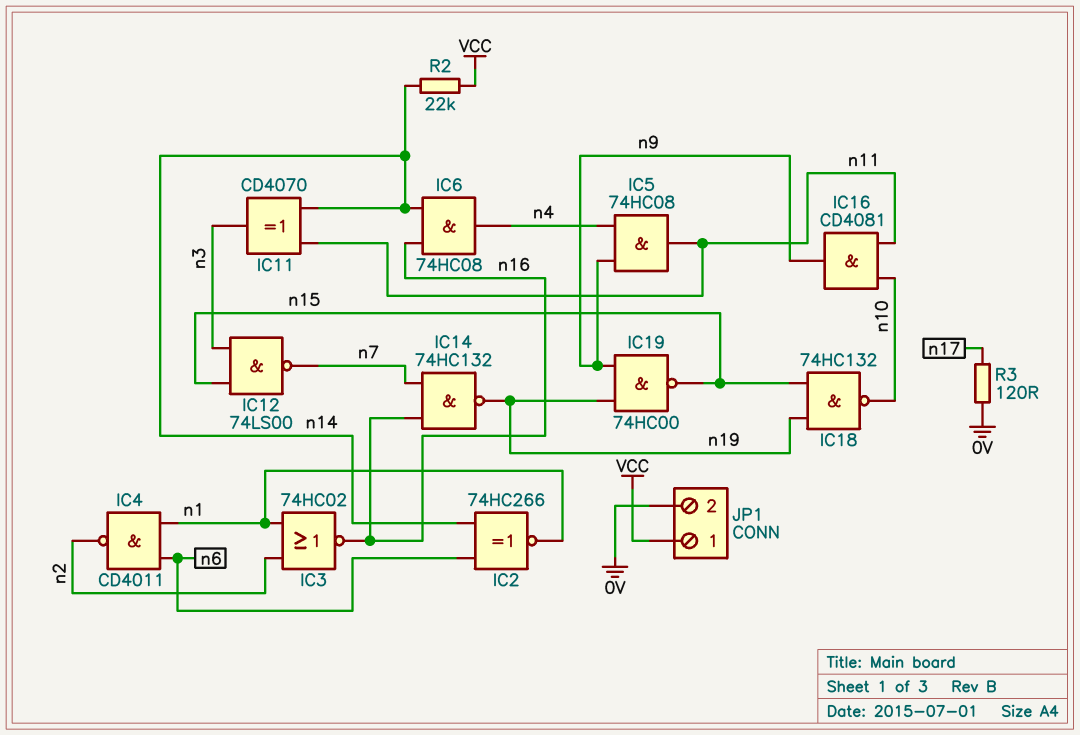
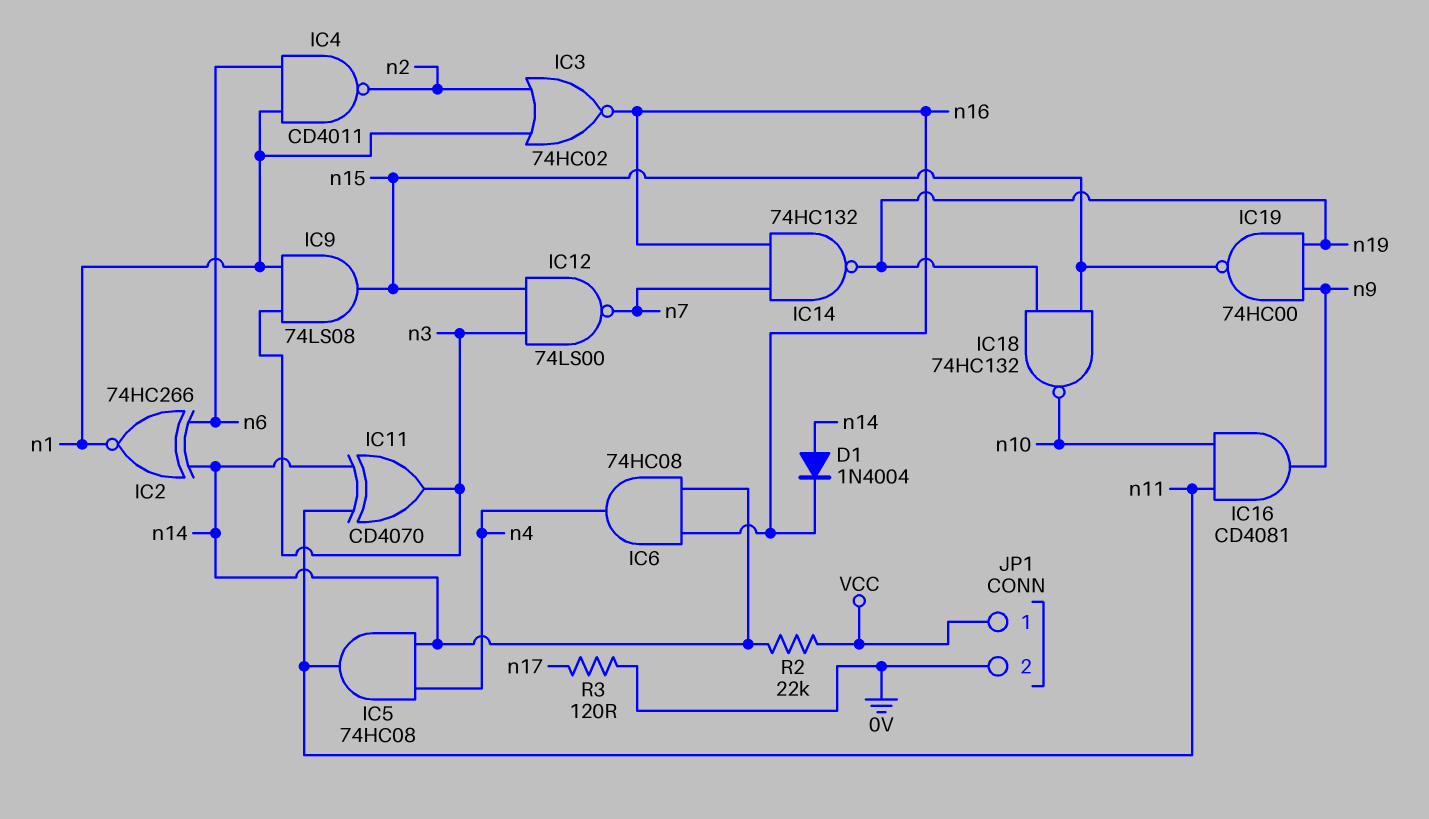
D1: none -> diode 1N4004 (A n14, K n16)
IC5: AND 74HC08 (in n4, in n9, out n11) -> AND 74HC08 (in n4, in n14, out n11)
IC9: none -> AND 74LS08 (in n1, in n3, out n15)

